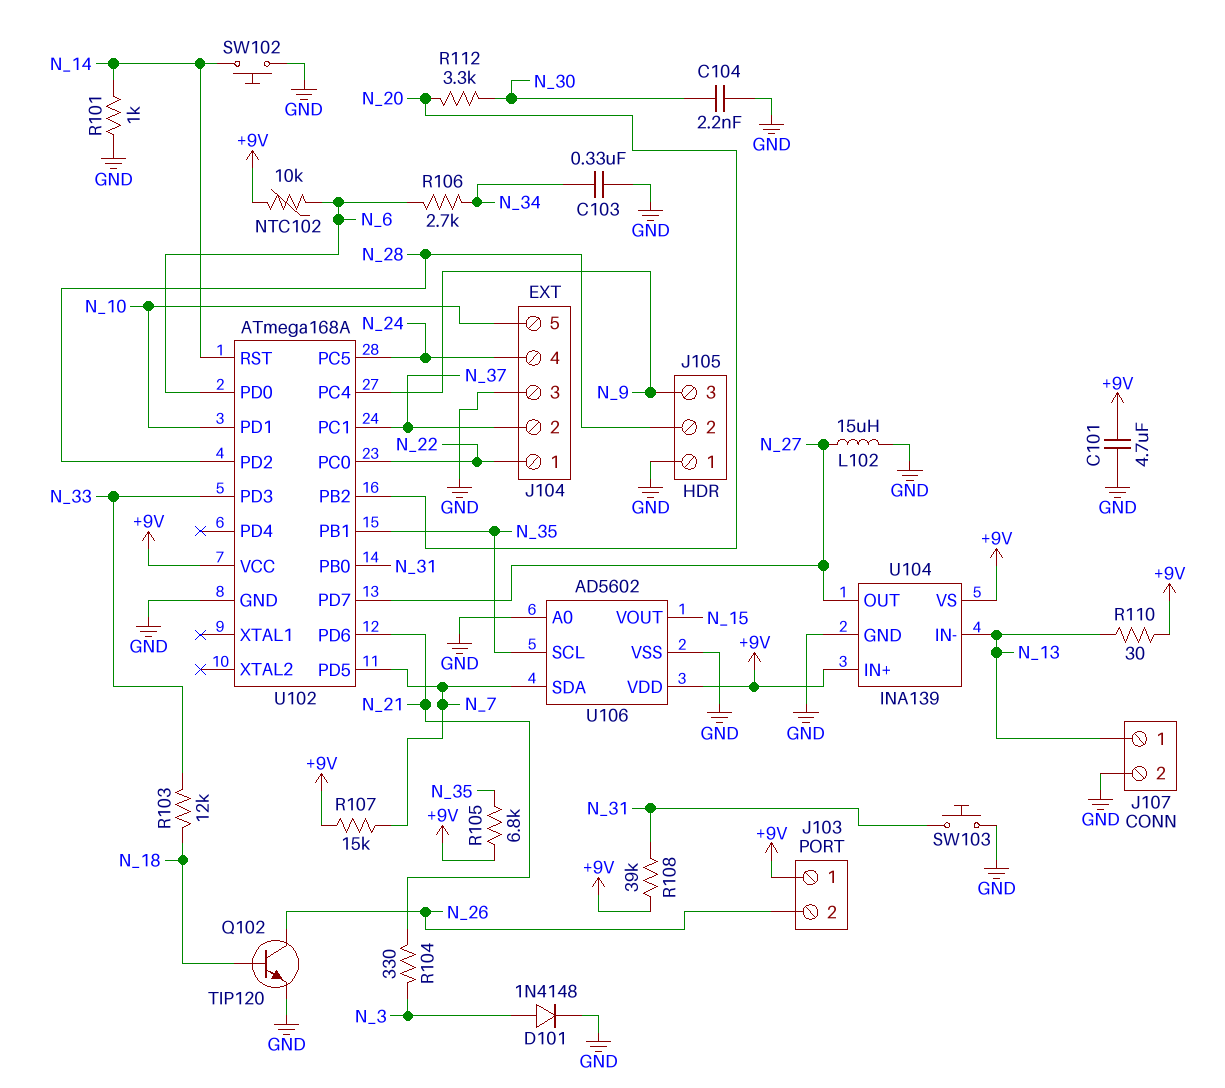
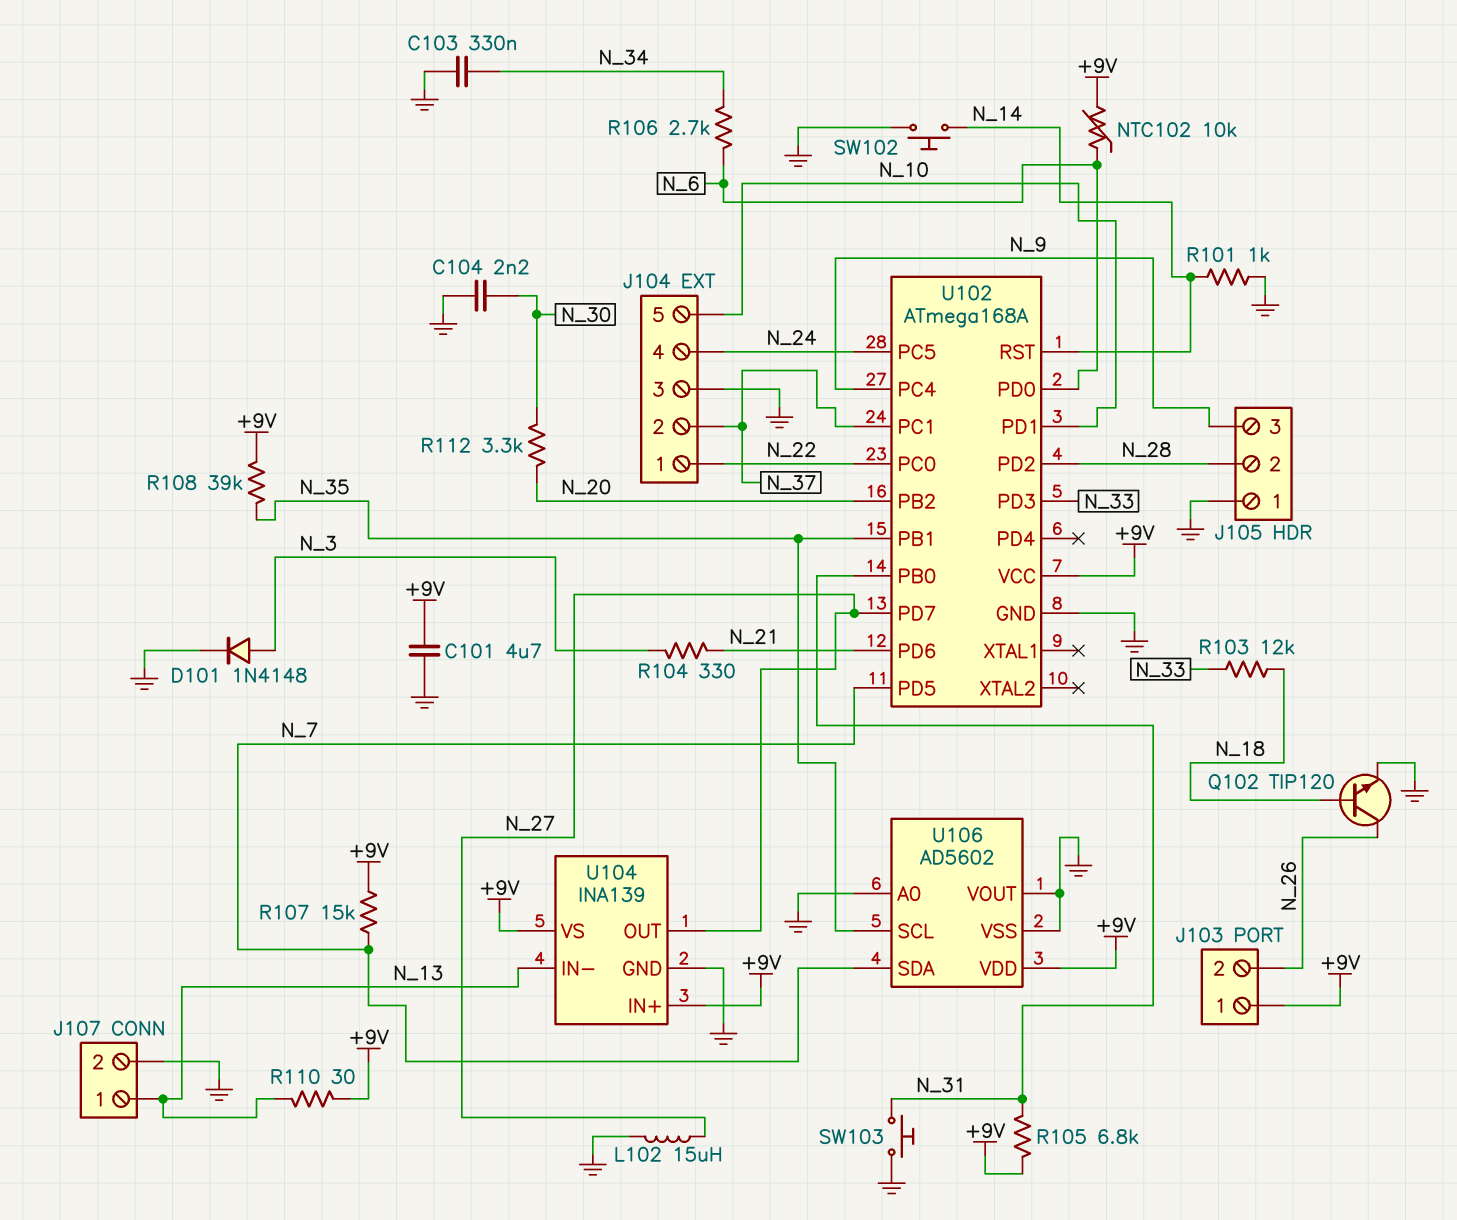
R105: 6.8k (+9V, N_35) -> 6.8k (+9V, N_31)
R108: 39k (+9V, N_31) -> 39k (+9V, N_35)
U106 pin VOUT: N_15 -> GND

